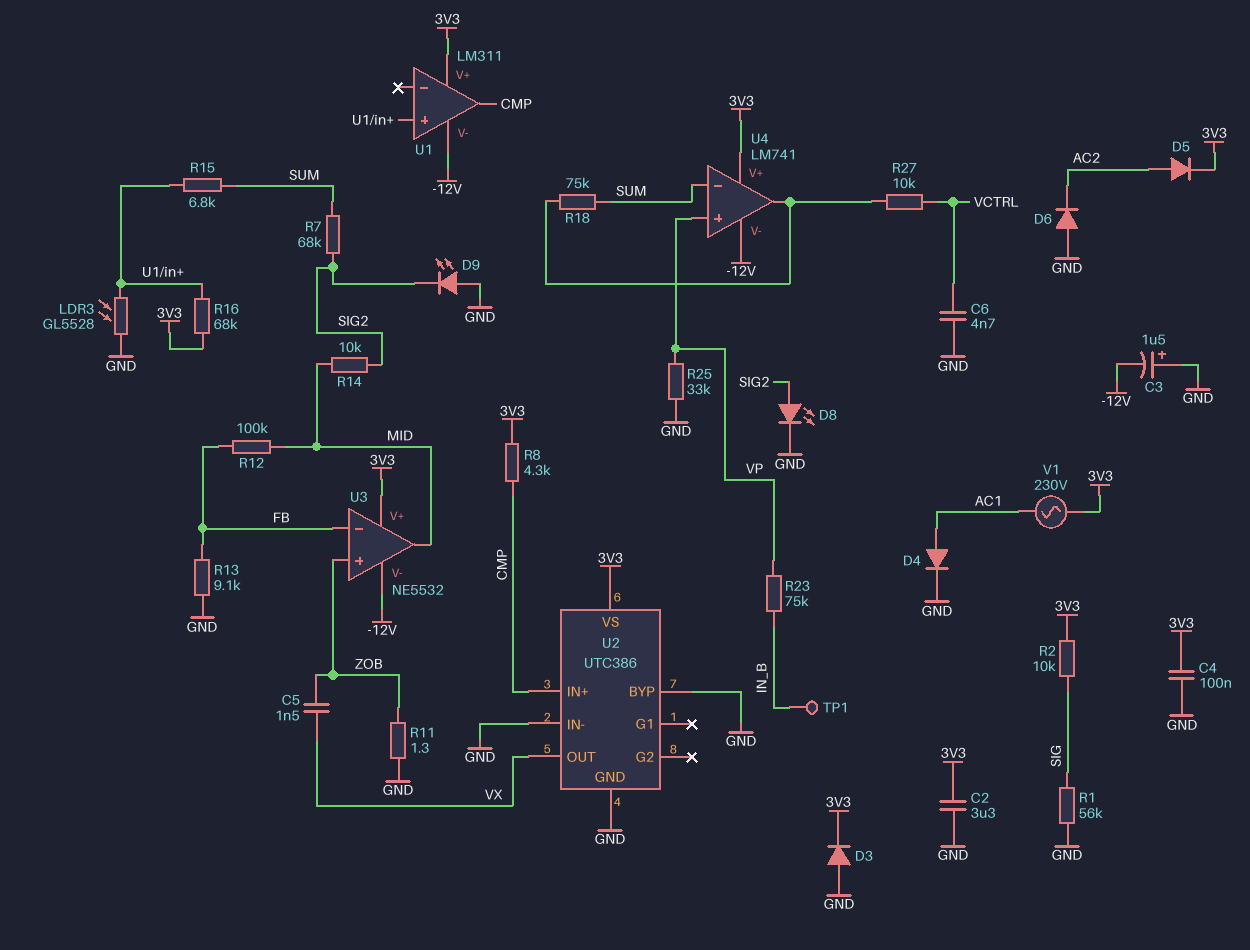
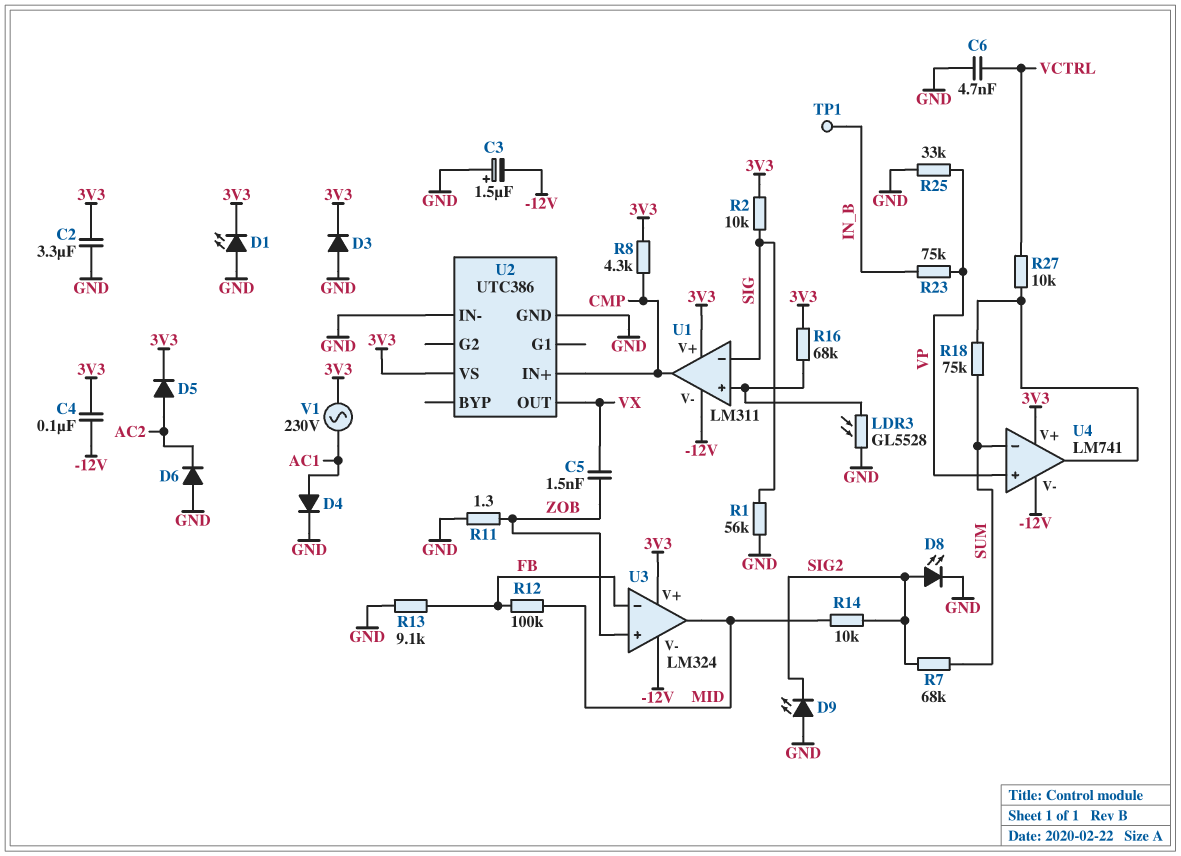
C4: 100nF (3V3, GND) -> 100nF (-12V, 3V3)
D1: none -> LED (A GND, K 3V3)
R15: 6.8k (SUM, U1/in+) -> none
U1 pin in-: none -> SIG
U2 pin BYP: GND -> none
U3: NE5532 -> LM324

